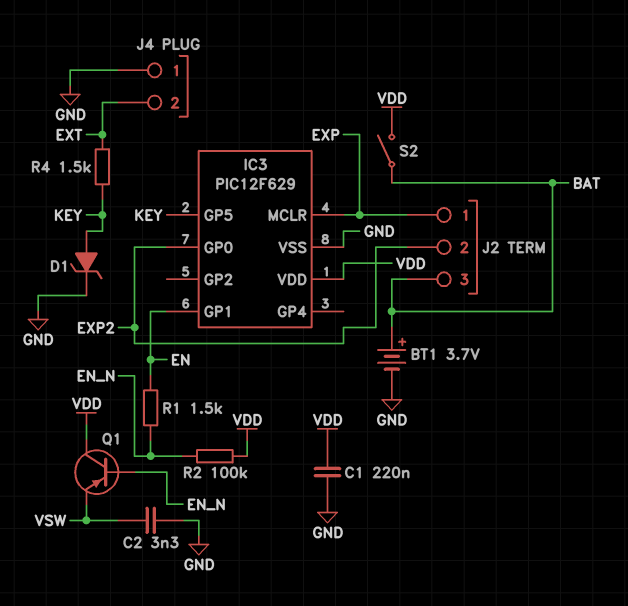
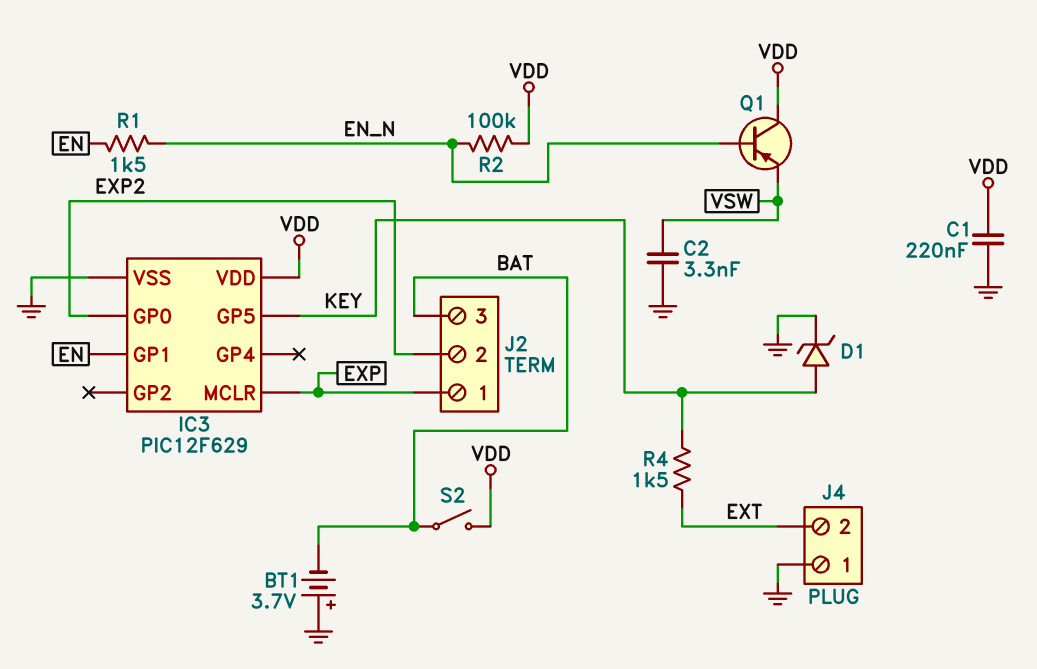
BT1: 3.7V (plus BAT, minus GND) -> 3.7V (plus GND, minus BAT)

